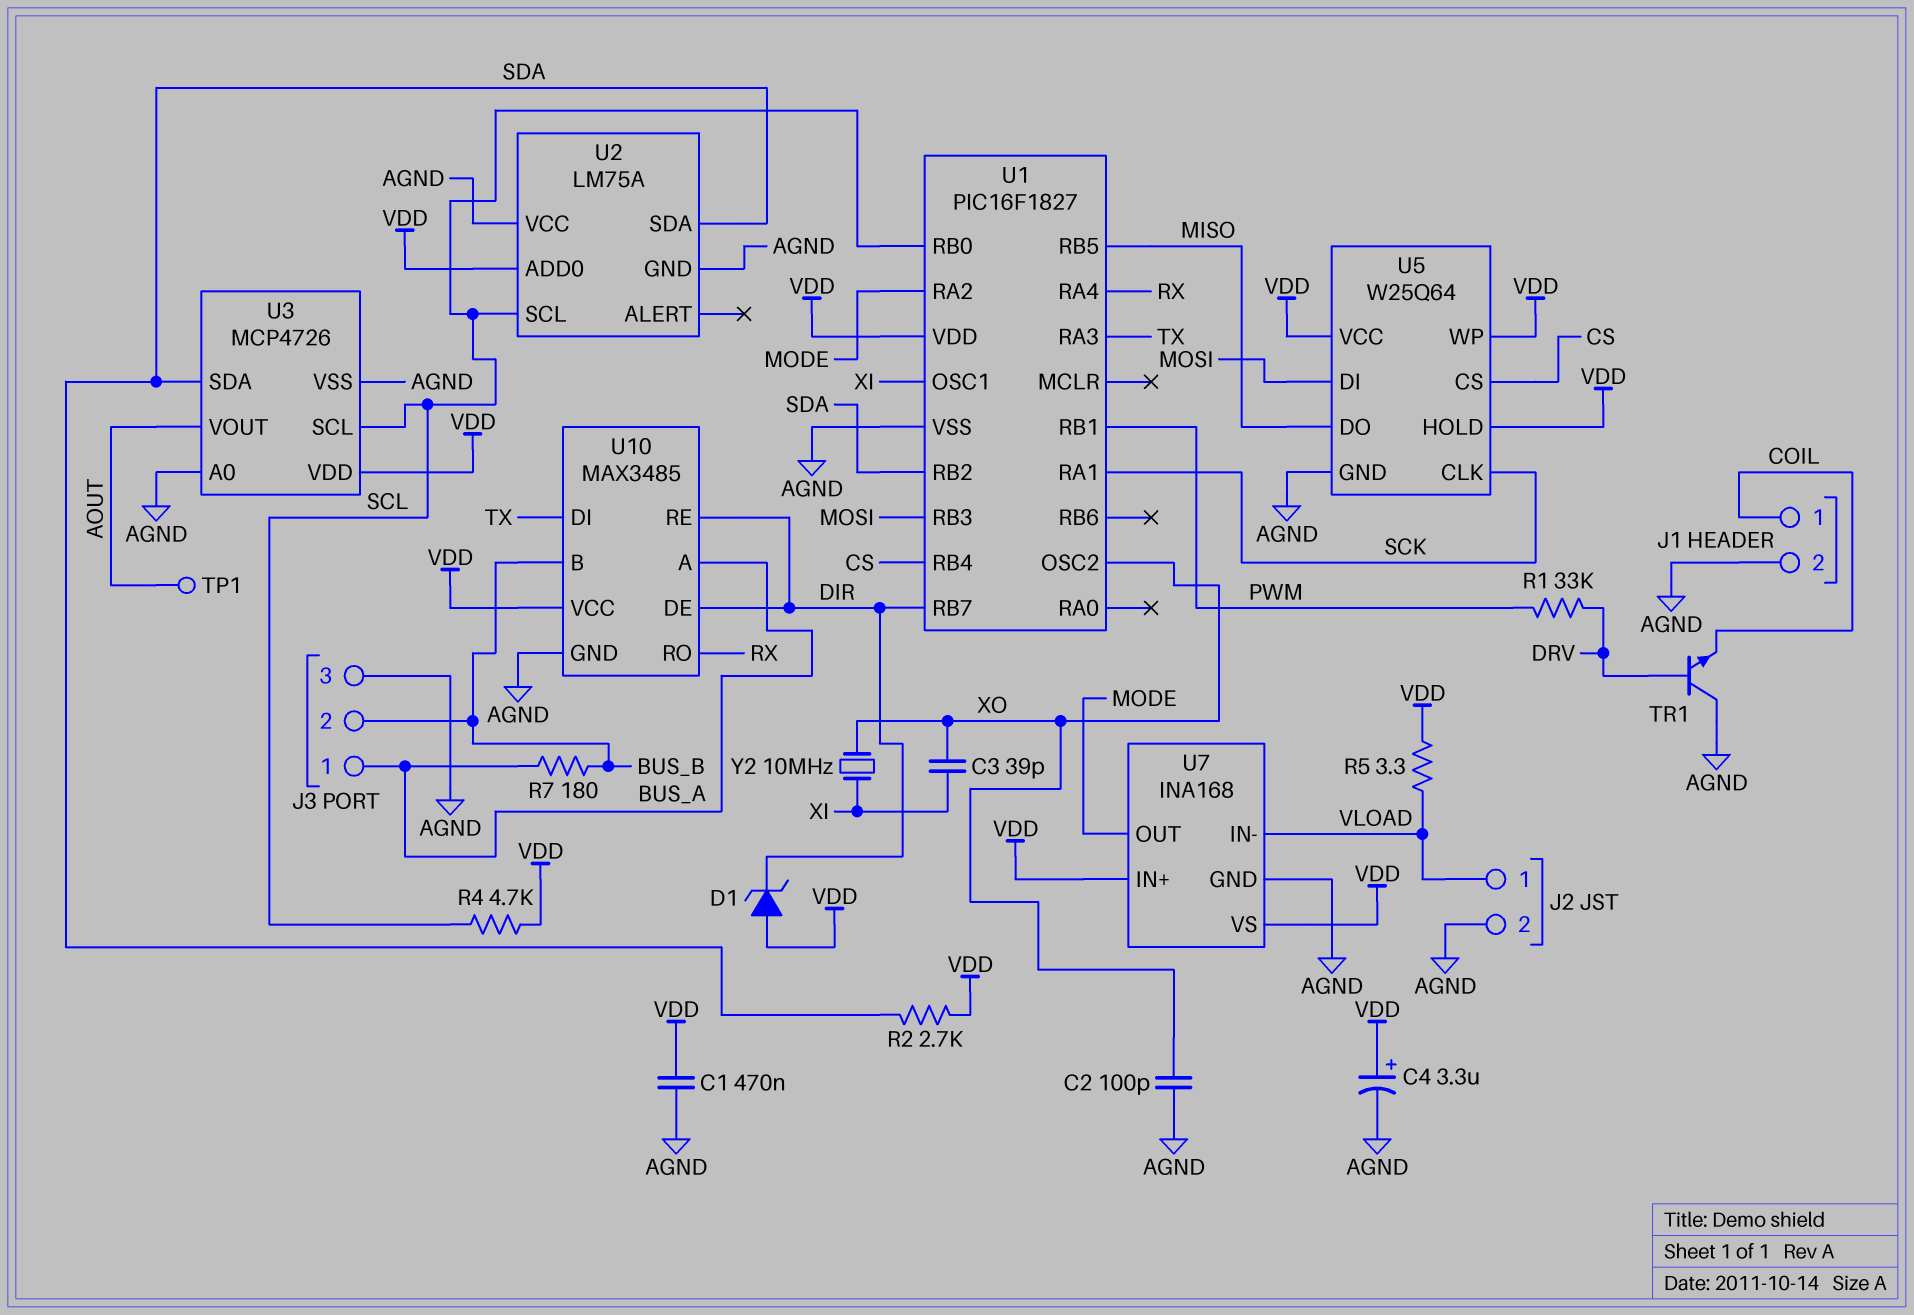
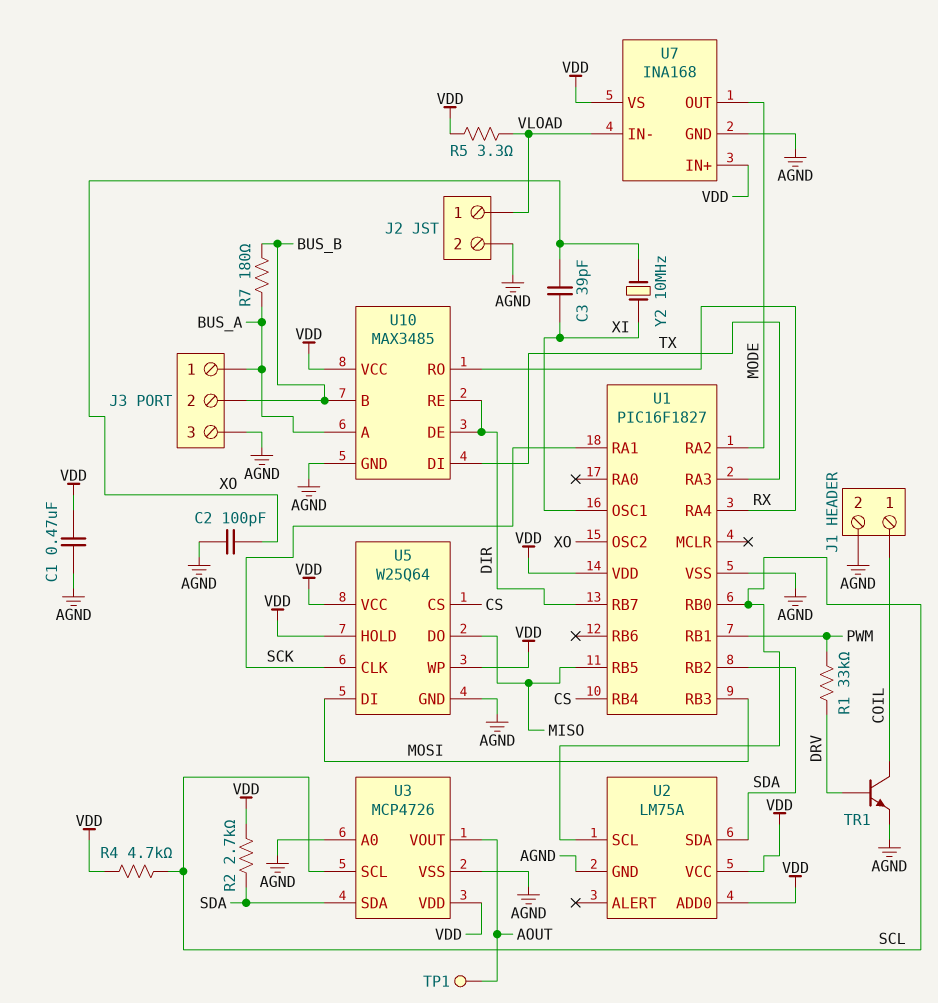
C4: 3.3uF (plus VDD, minus AGND) -> none
D1: zener (A VDD, K DIR) -> none
TR1: NPN (B DRV, C AGND, E COIL) -> NPN (B DRV, C COIL, E AGND)
U2 pin VCC: AGND -> VDD

